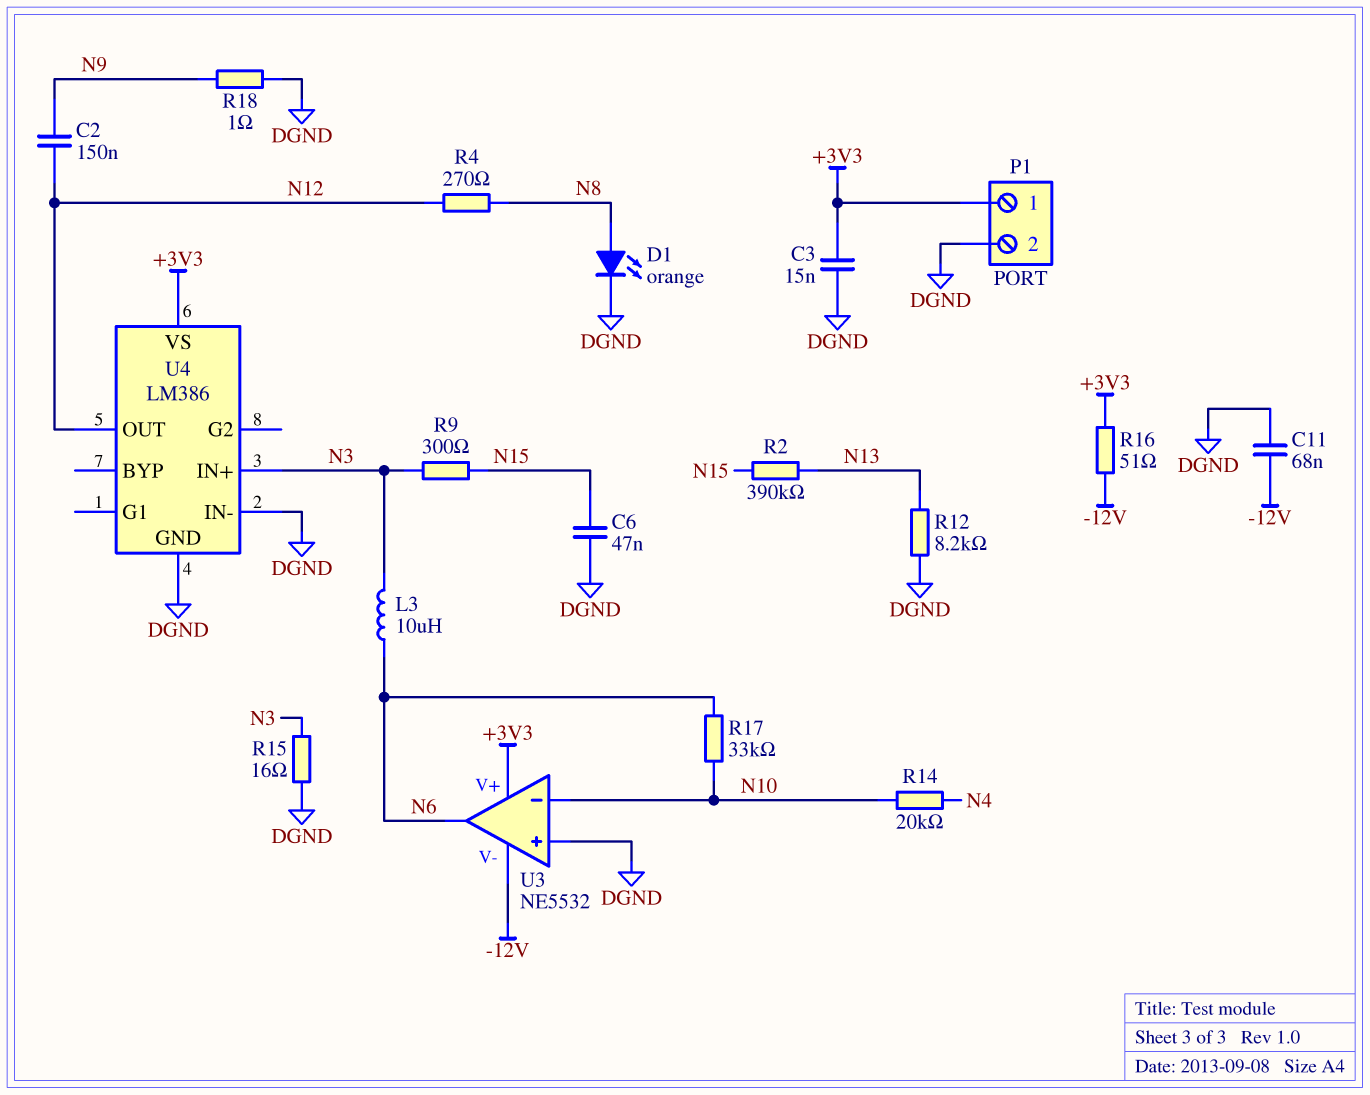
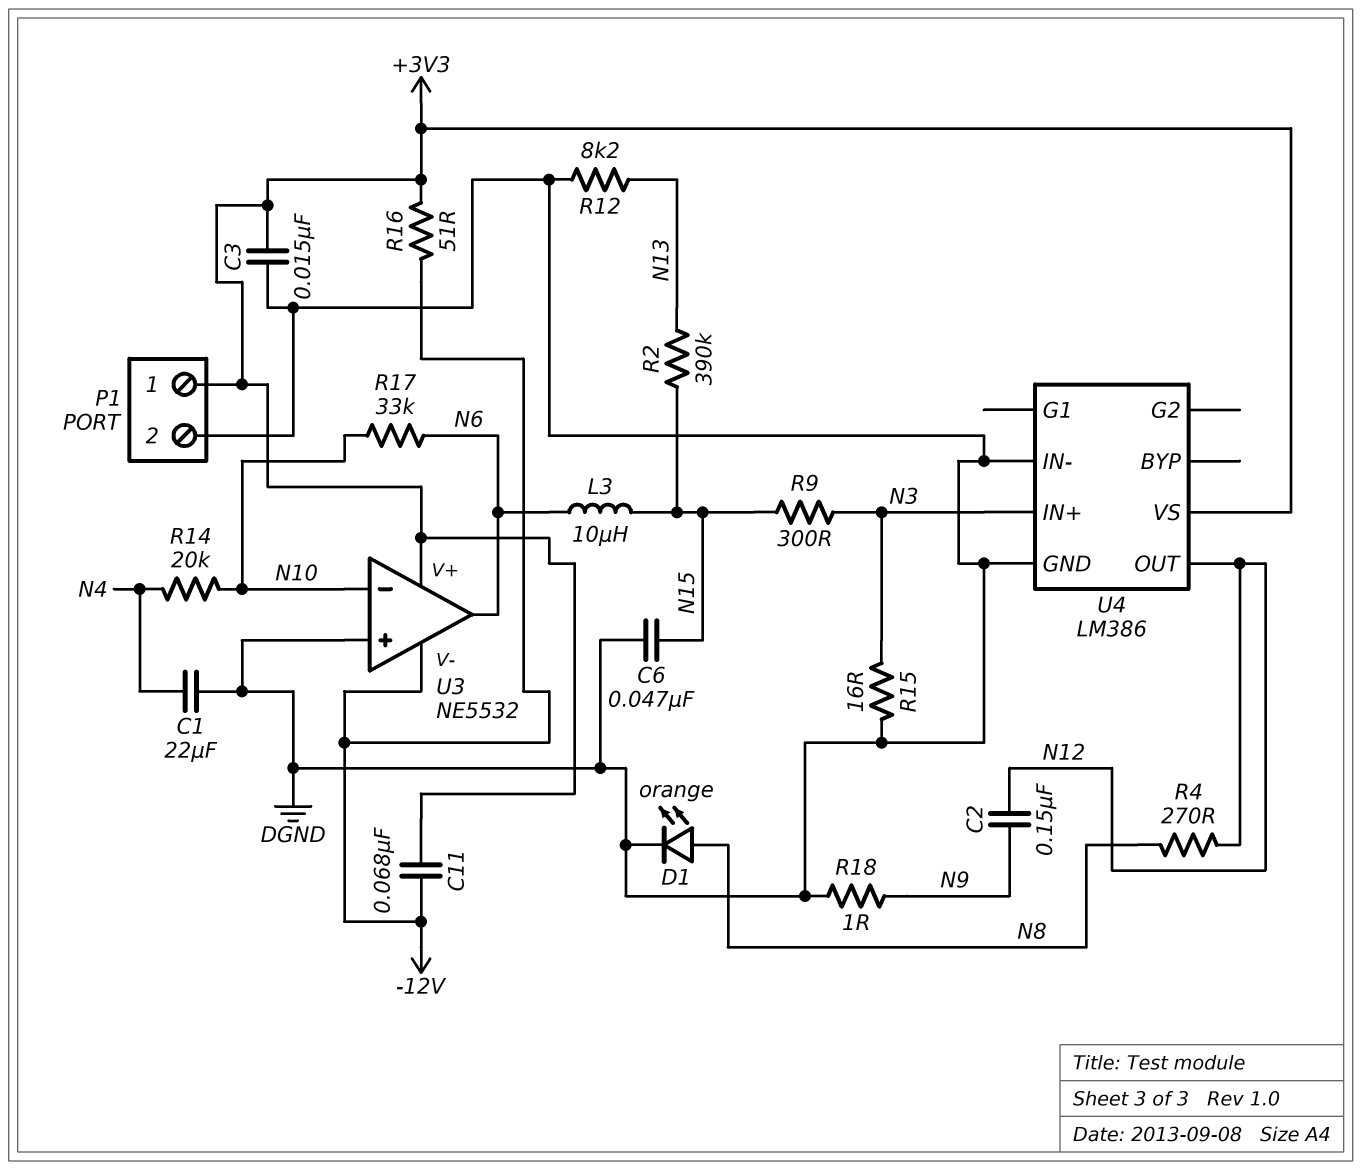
C1: none -> 22uF (DGND, N4)
C11: 68nF (-12V, DGND) -> 68nF (+3V3, -12V)
L3: 10uH (N3, N6) -> 10uH (N6, N15)

